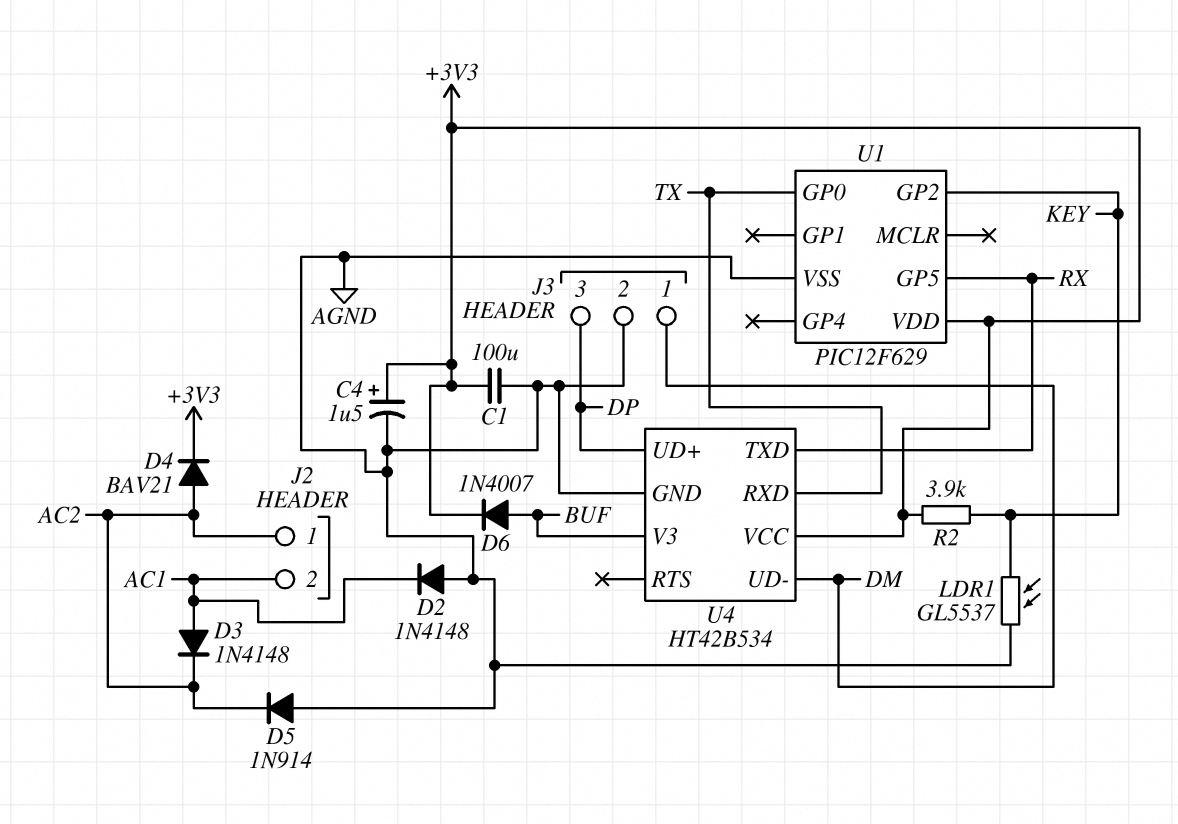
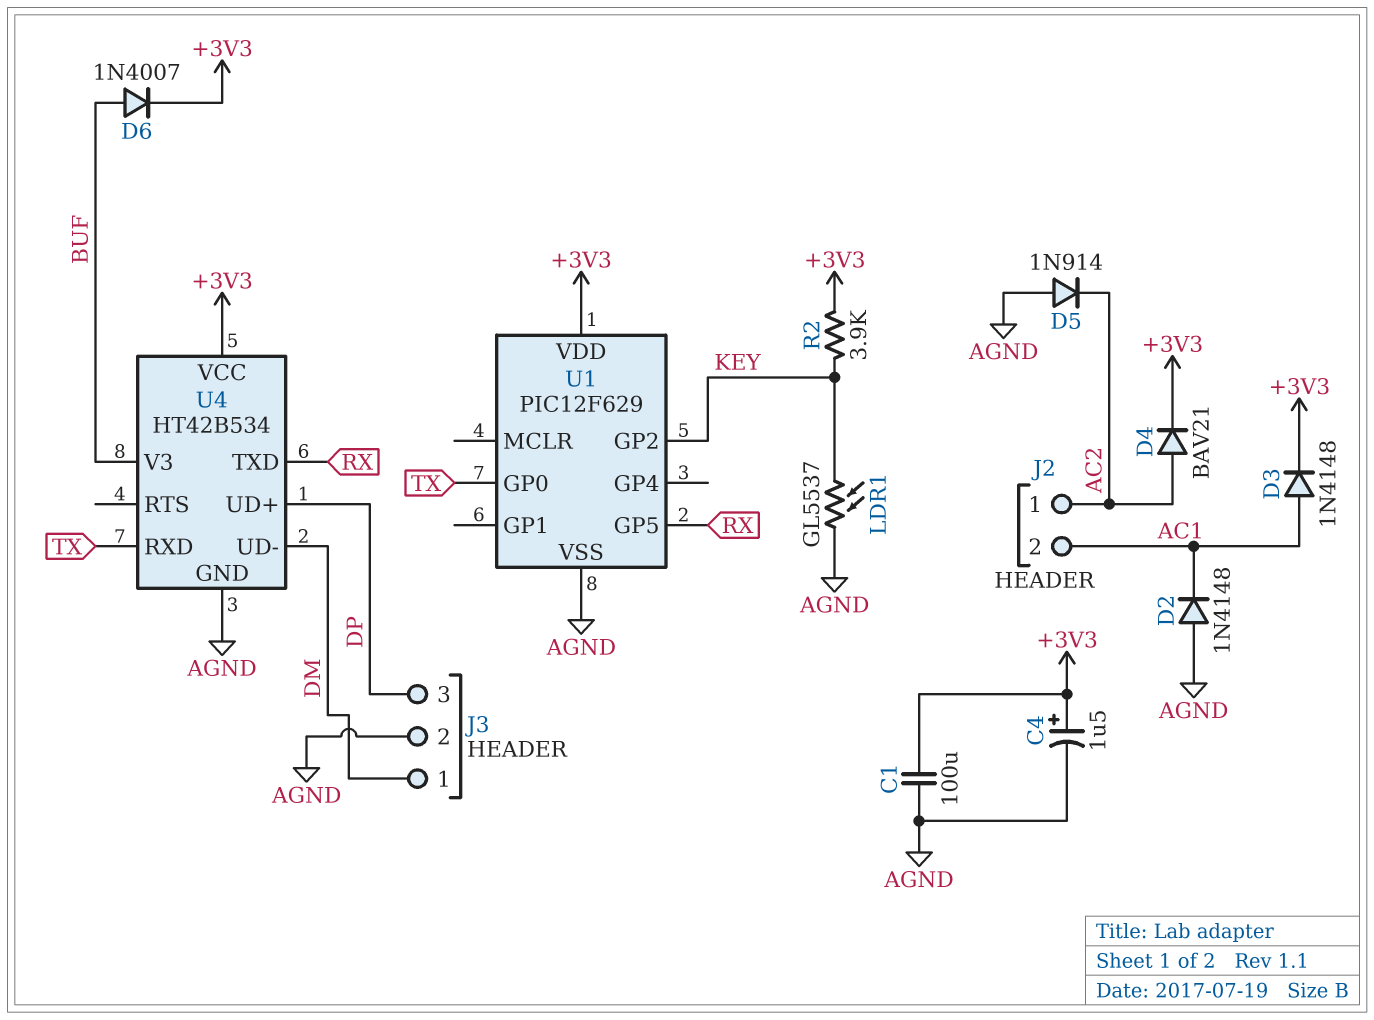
D3: diode 1N4148 (A AC1, K AC2) -> diode 1N4148 (A AC1, K +3V3)

